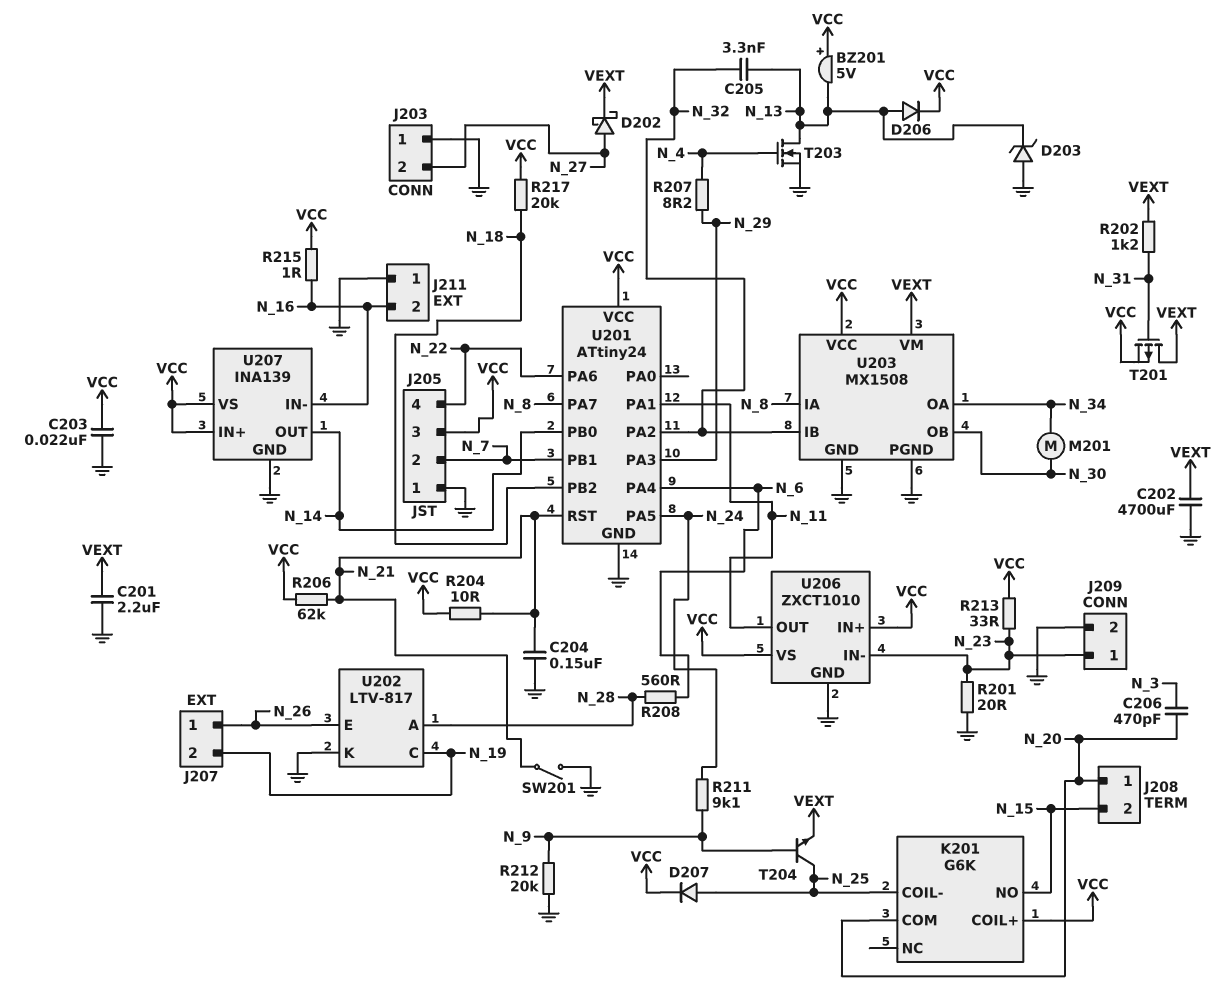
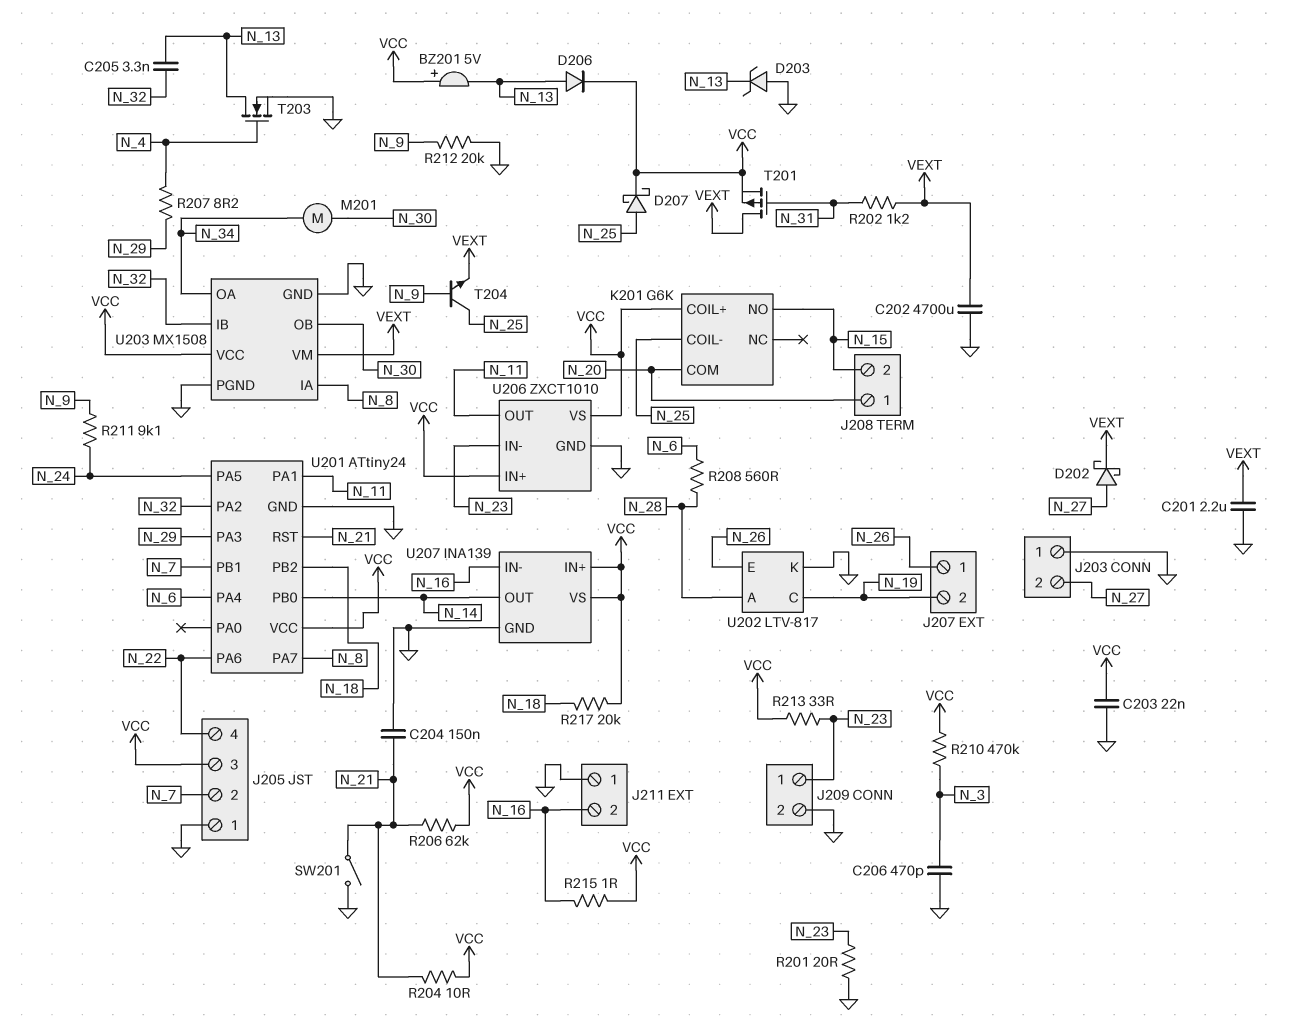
C206: 470pF (N_3, N_20) -> 470pF (GND, N_3)
D207: diode (A N_25, K VCC) -> schottky (A N_25, K VCC)
R210: none -> 470k (N_3, VCC)

